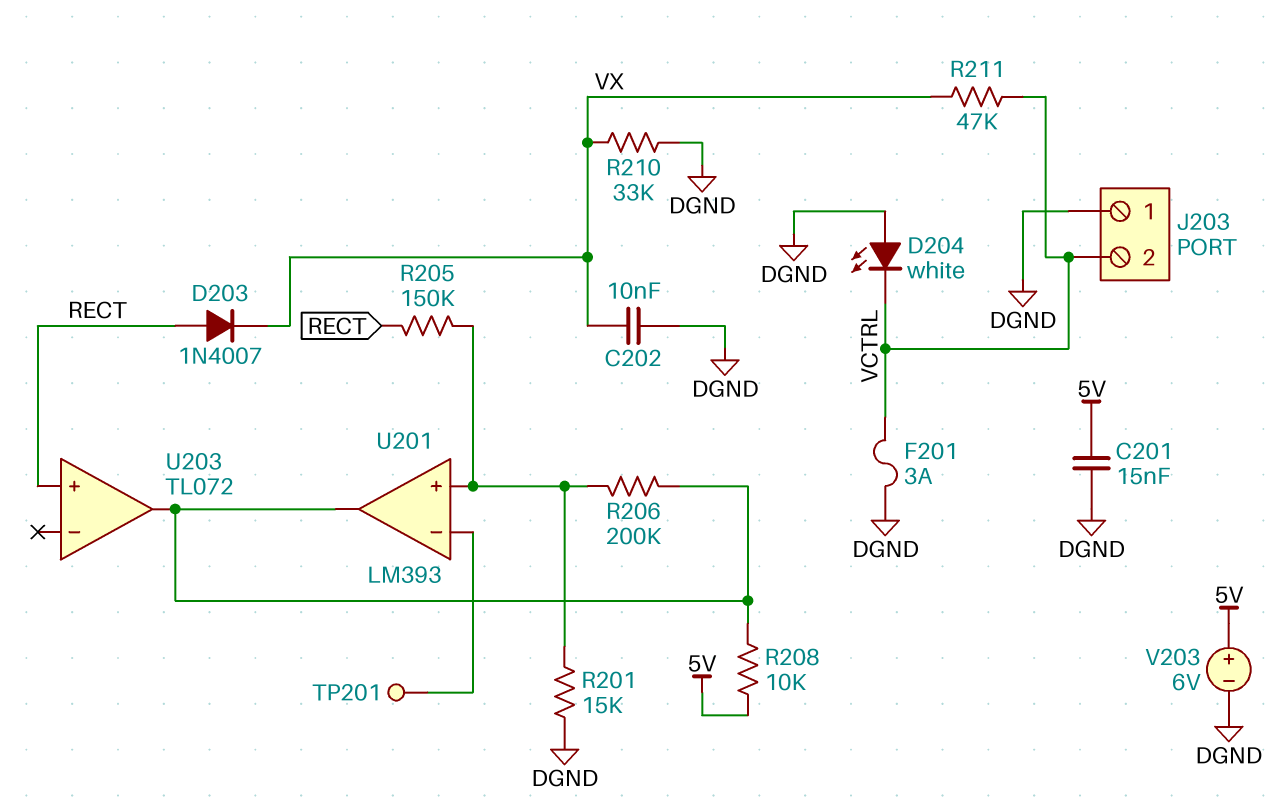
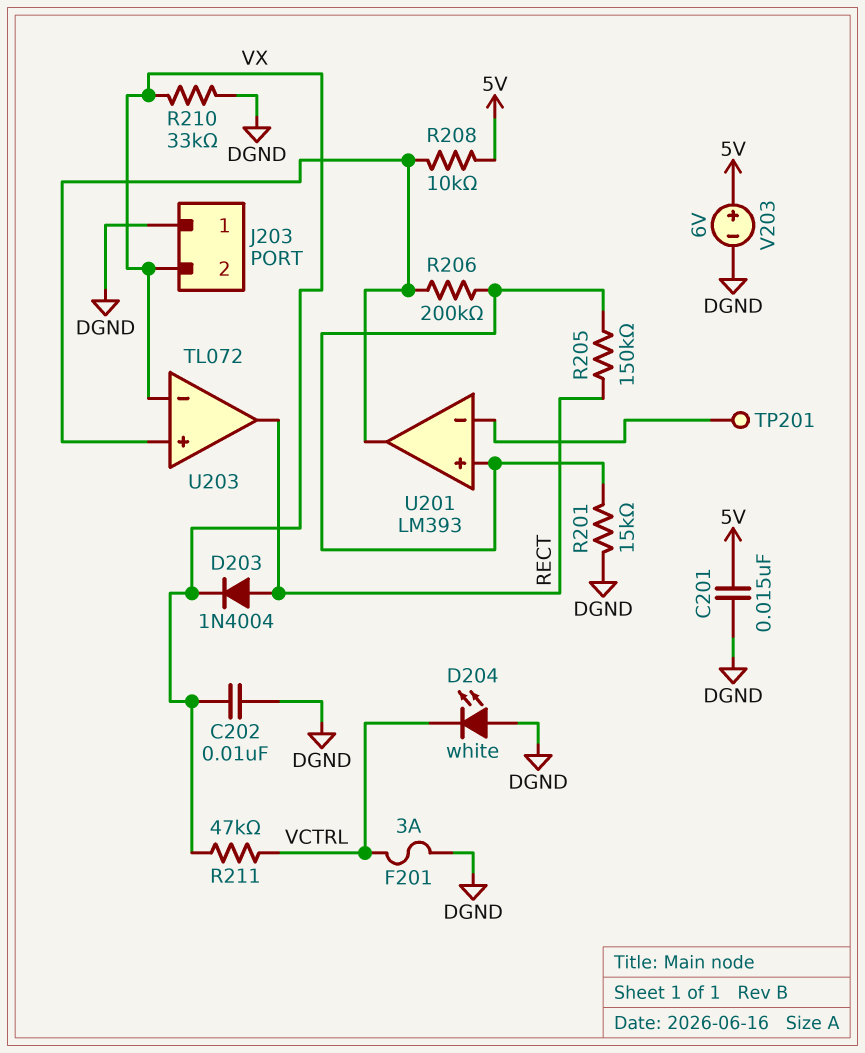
D203: diode 1N4007 (A RECT, K VX) -> diode 1N4004 (A RECT, K VX)
J203 pin 2: VCTRL -> VX
U203 pin in+: RECT -> U201/out
U203 pin in-: none -> VX
U203 pin out: U201/out -> RECT

